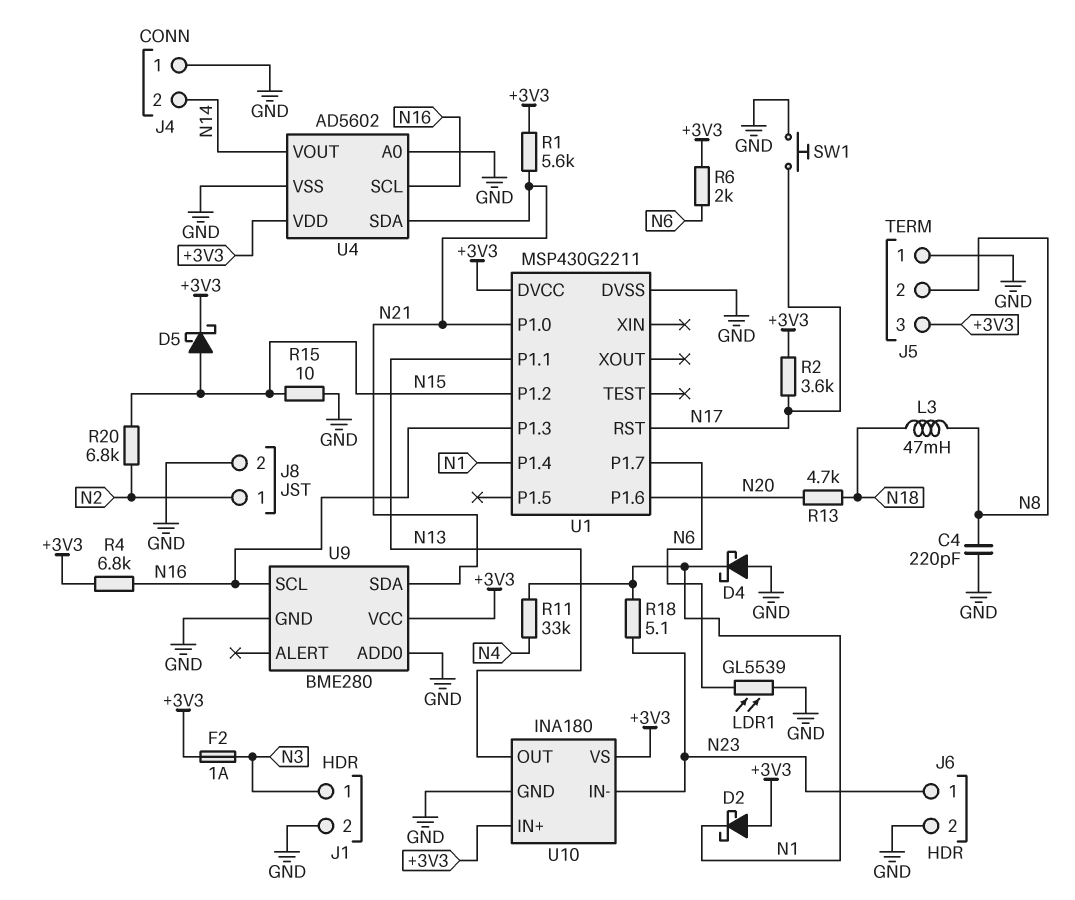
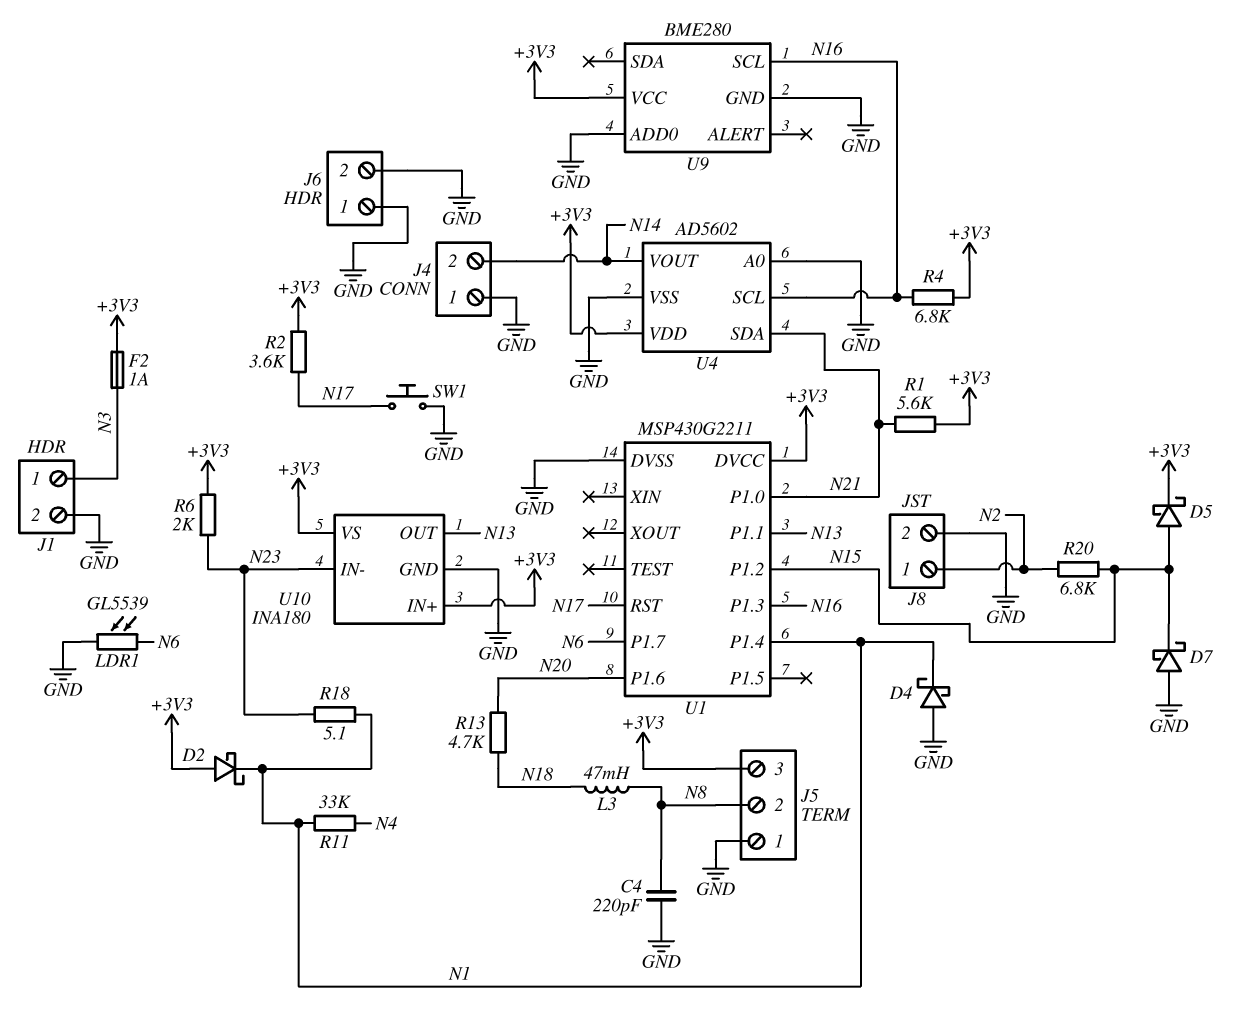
D7: none -> schottky (A GND, K N15)
J6 pin 1: N23 -> GND
R6: 2k (+3V3, N6) -> 2k (+3V3, N23)
R15: 10 (GND, N15) -> none
U9 pin SDA: N21 -> none

